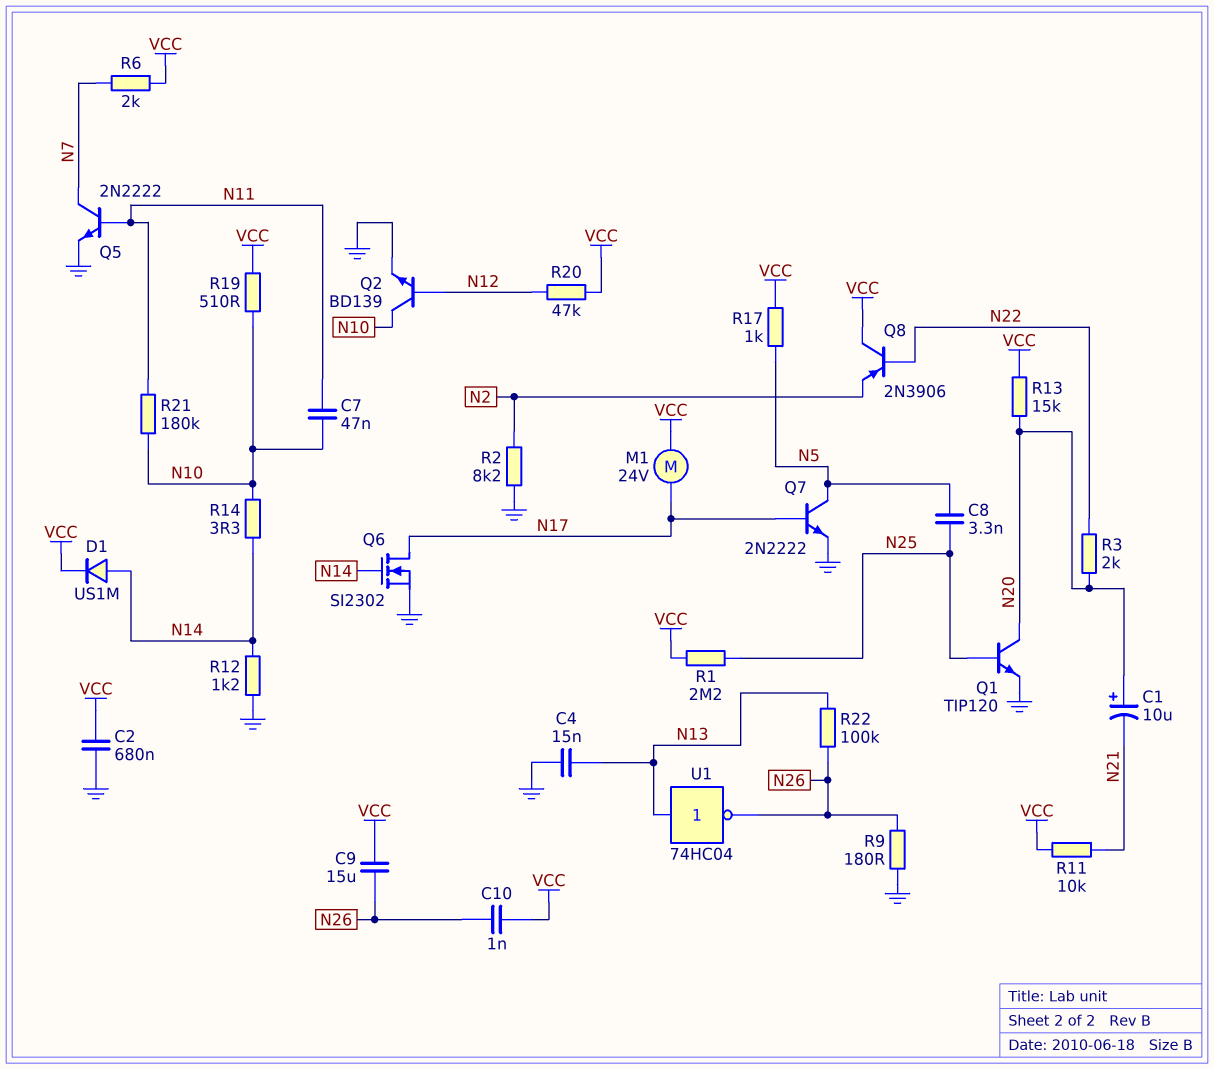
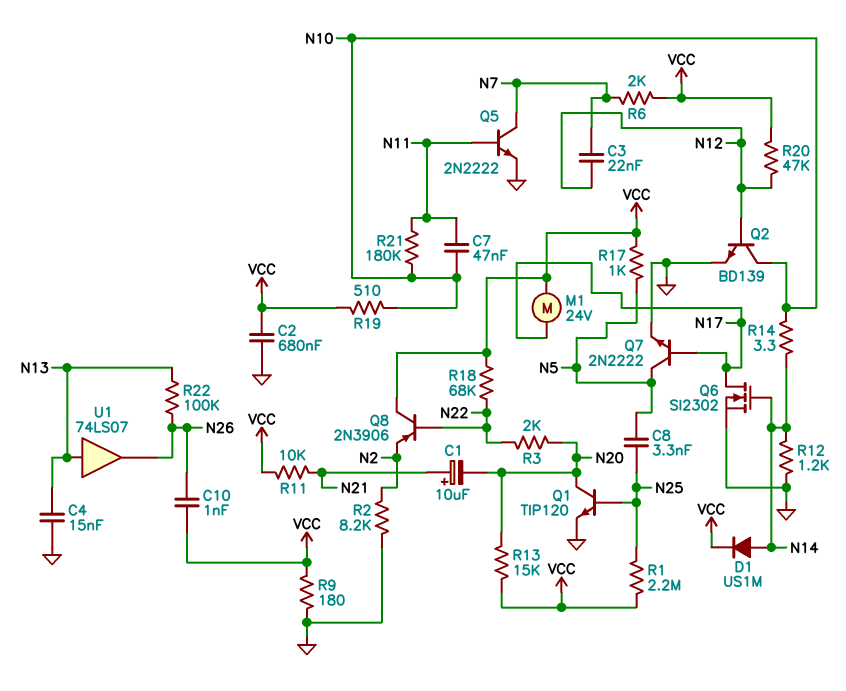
C1: 10uF (plus N20, minus N21) -> 10uF (plus N21, minus N20)
C3: none -> 22nF (N7, N12)
C9: 15uF (N26, VCC) -> none
R9: 180 (GND, N26) -> 180 (GND, VCC)
R18: none -> 68k (N22, VCC)
U1: NOT 74HC04 (in N13, out N26) -> buffer 74LS07 (in N13, out N26)

